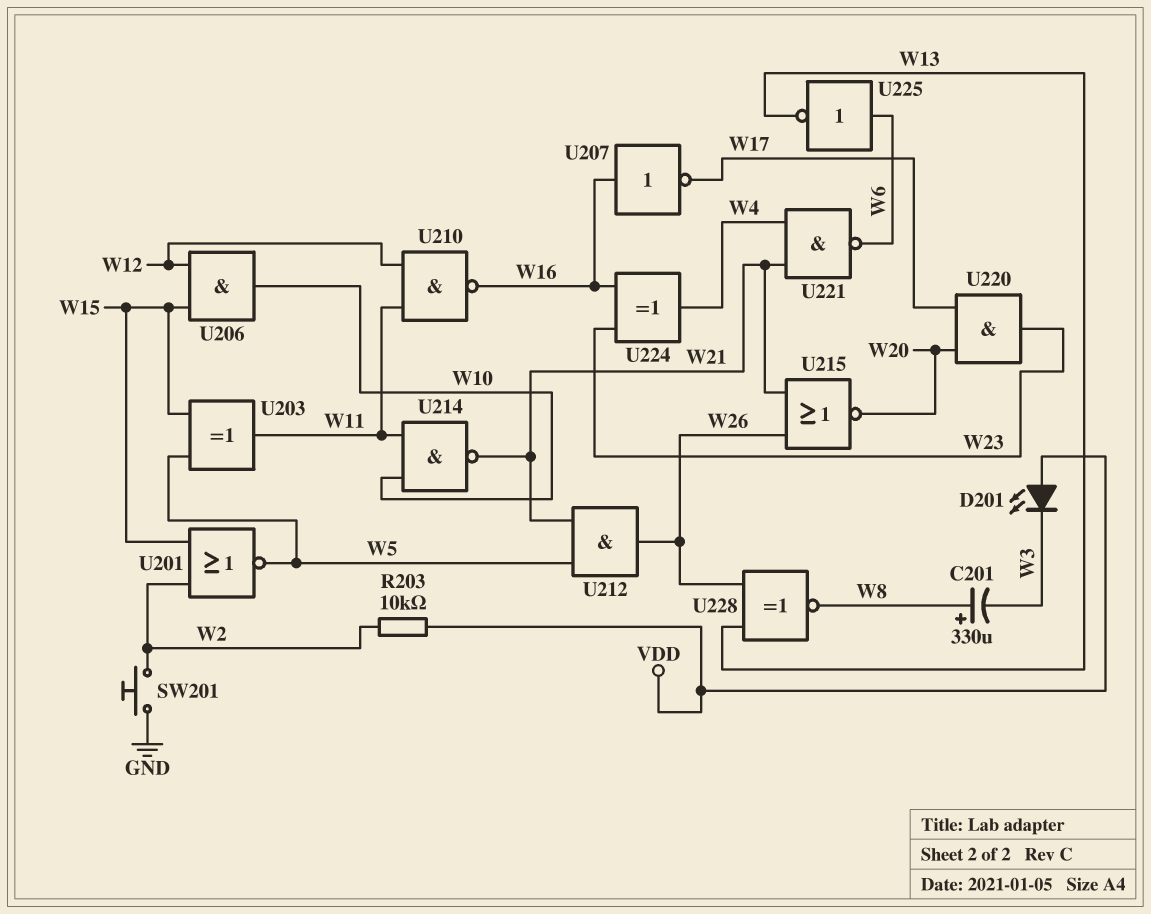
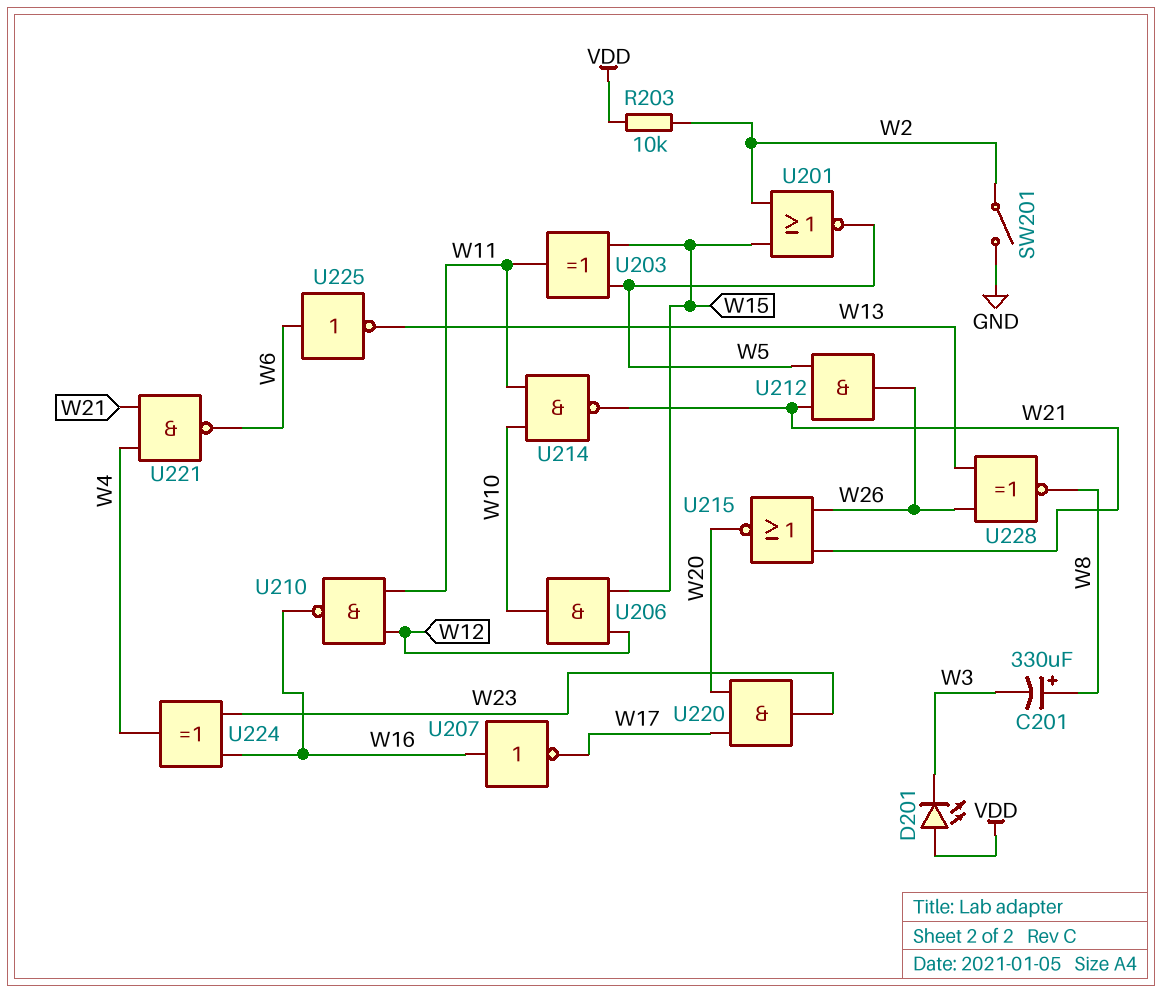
SW201: button (GND, W2) -> switch (GND, W2)

